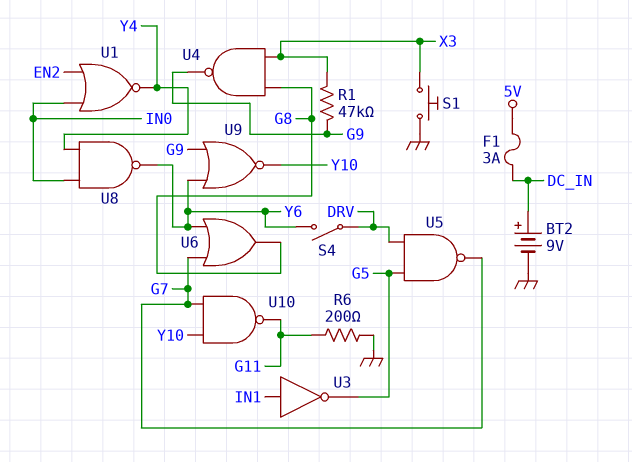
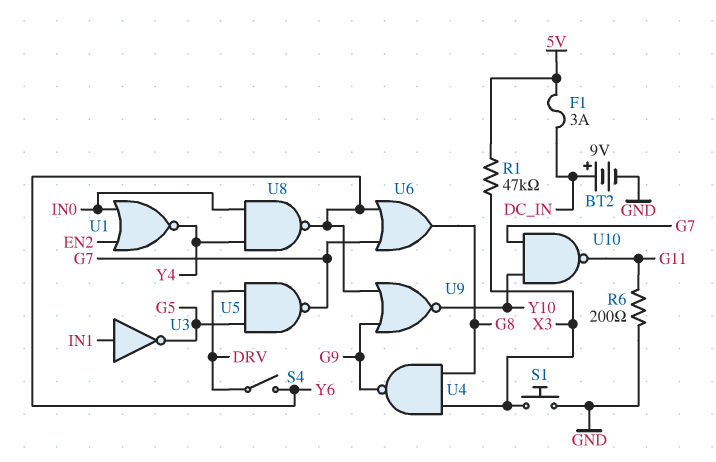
R1: 47k (G9, X3) -> 47k (5V, X3)

